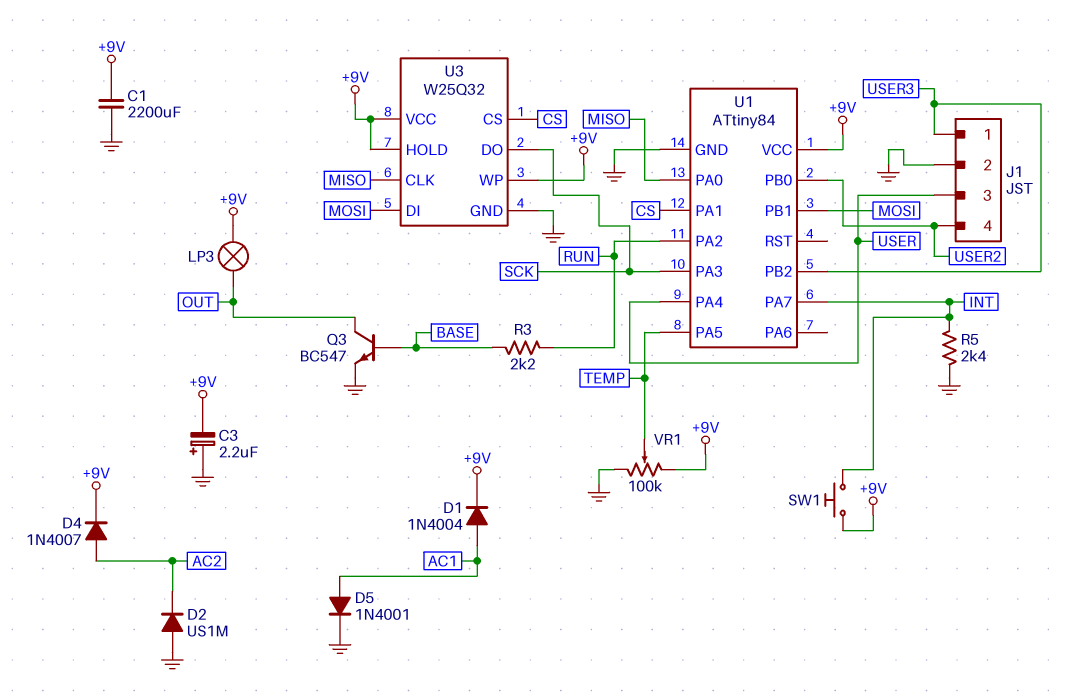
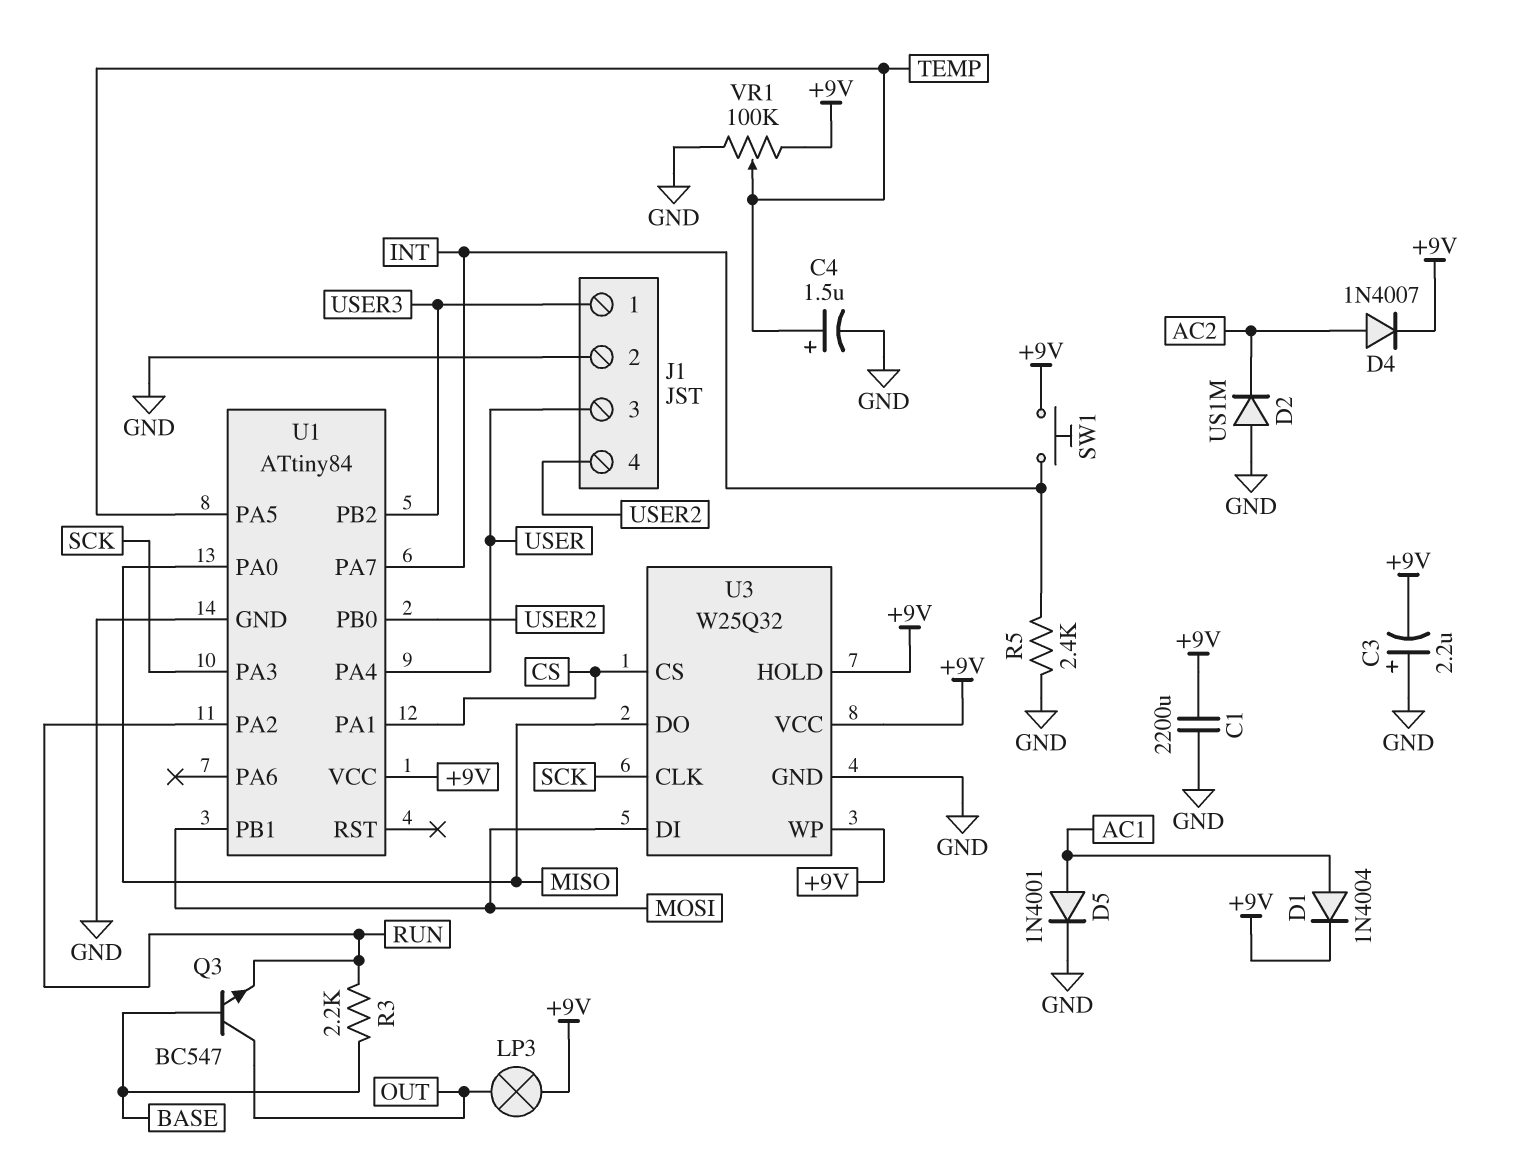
C4: none -> 1.5uF (plus TEMP, minus GND)
Q3: NPN BC547 (B BASE, C OUT, E GND) -> NPN BC547 (B BASE, C OUT, E RUN)
U3 pin CLK: MISO -> SCK
U3 pin DO: SCK -> MISO

